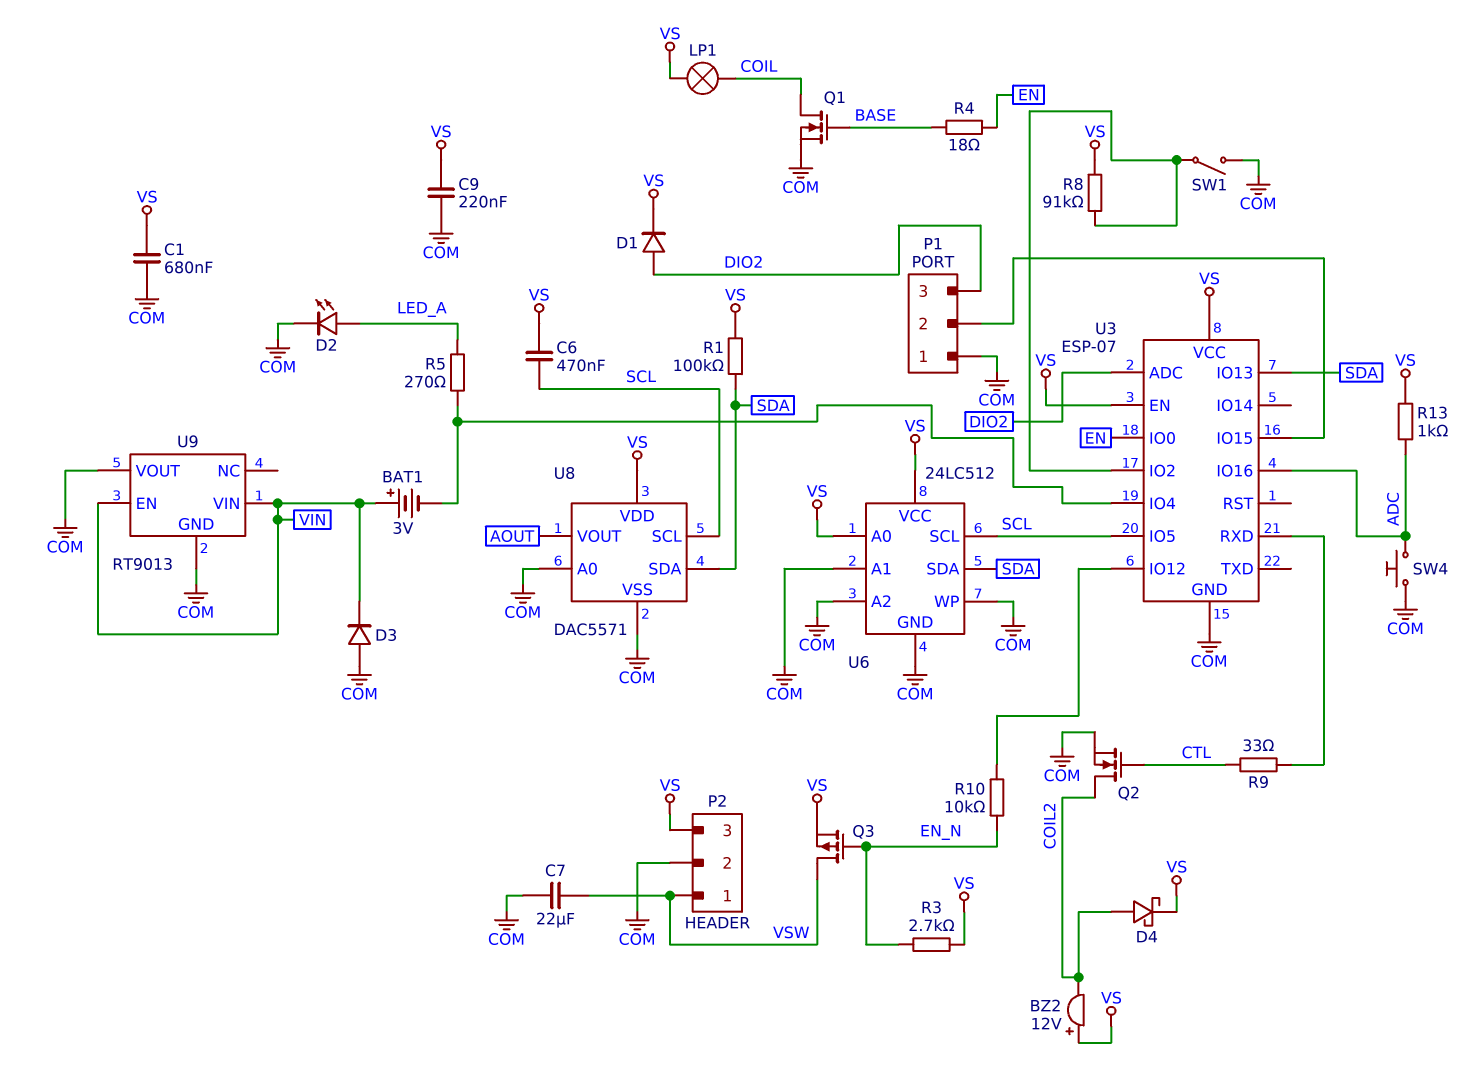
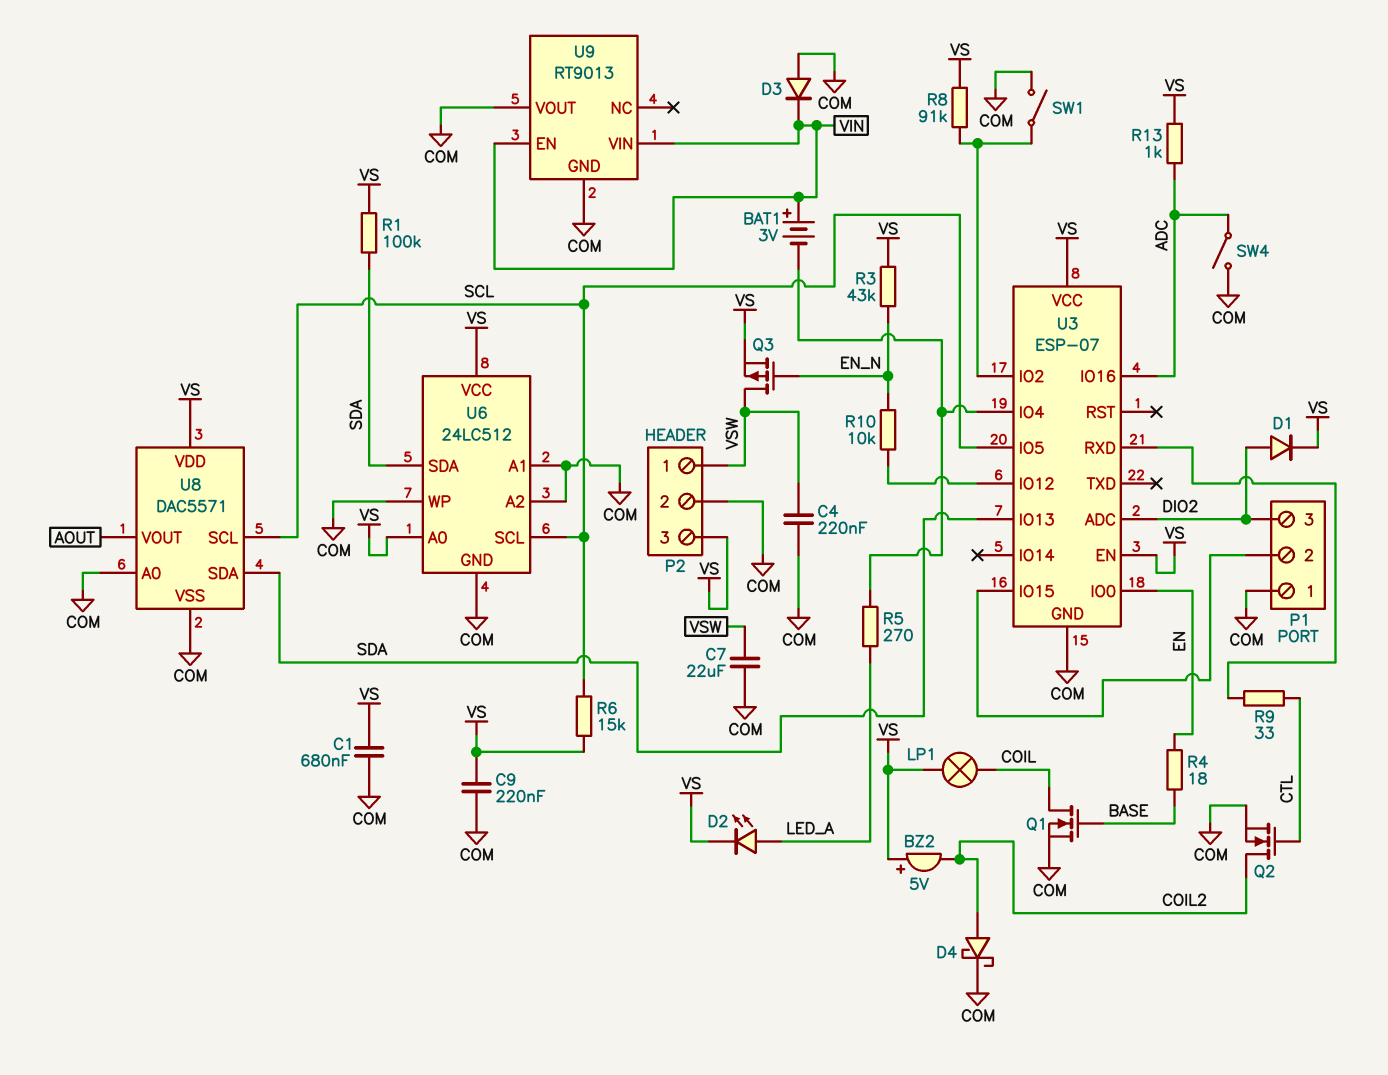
BZ2: buzzer 12V (plus VS, minus COIL2) -> buzzer 5V (plus VS, minus COIL2)
C4: none -> 220nF (COM, VSW)
C6: 470nF (SCL, VS) -> none
D2: LED (A LED_A, K COM) -> LED (A LED_A, K VS)
D4: schottky (A COIL2, K VS) -> schottky (A COIL2, K COM)
R3: 2.7k (EN_N, VS) -> 43k (EN_N, VS)
R6: none -> 15k (SCL, VS)
SW4: button (ADC, COM) -> switch (ADC, COM)

